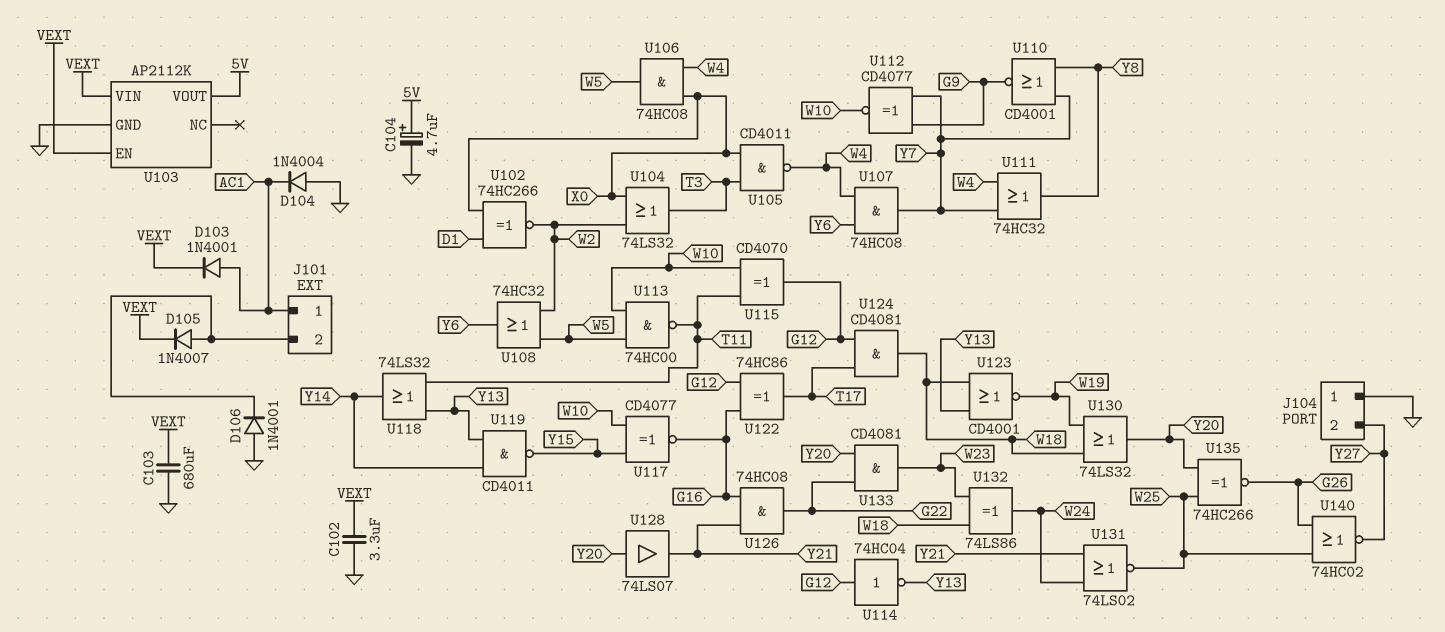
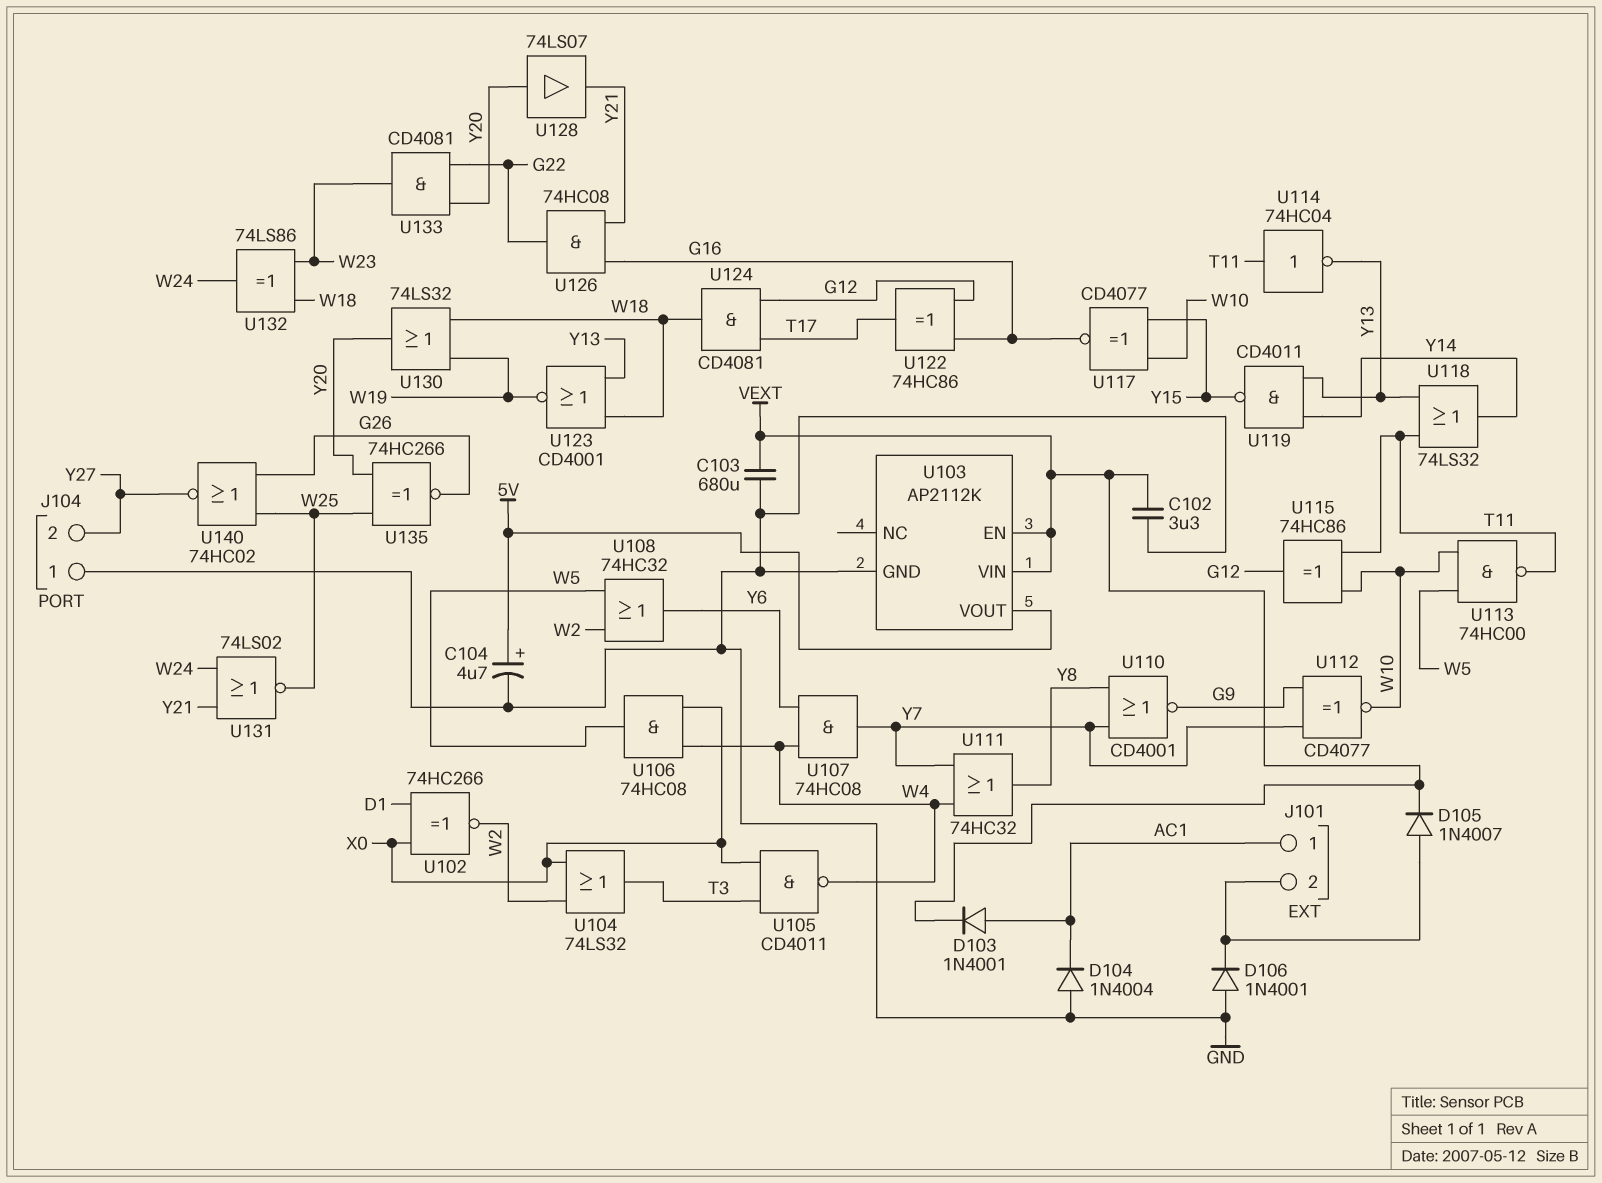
U114: NOT 74HC04 (in G12, out Y13) -> NOT 74HC04 (in T11, out Y13)
U115: XOR CD4070 (in T11, in W10, out G12) -> XOR 74HC86 (in T11, in W10, out G12)

